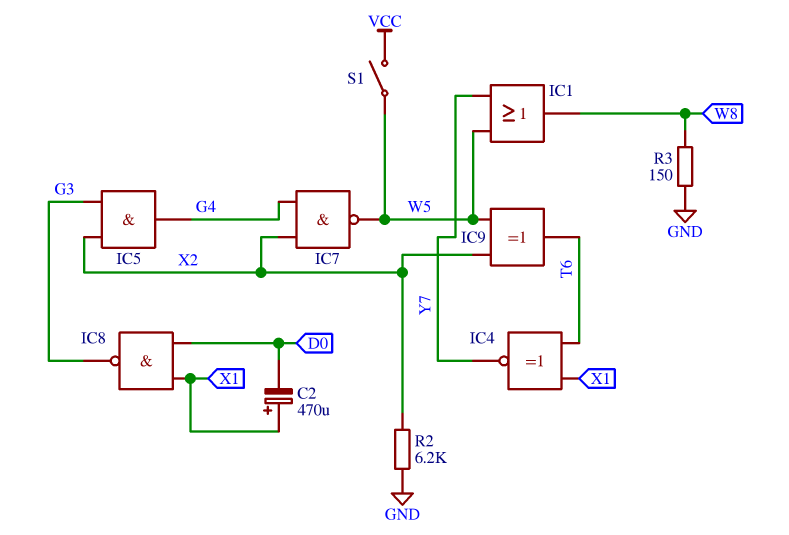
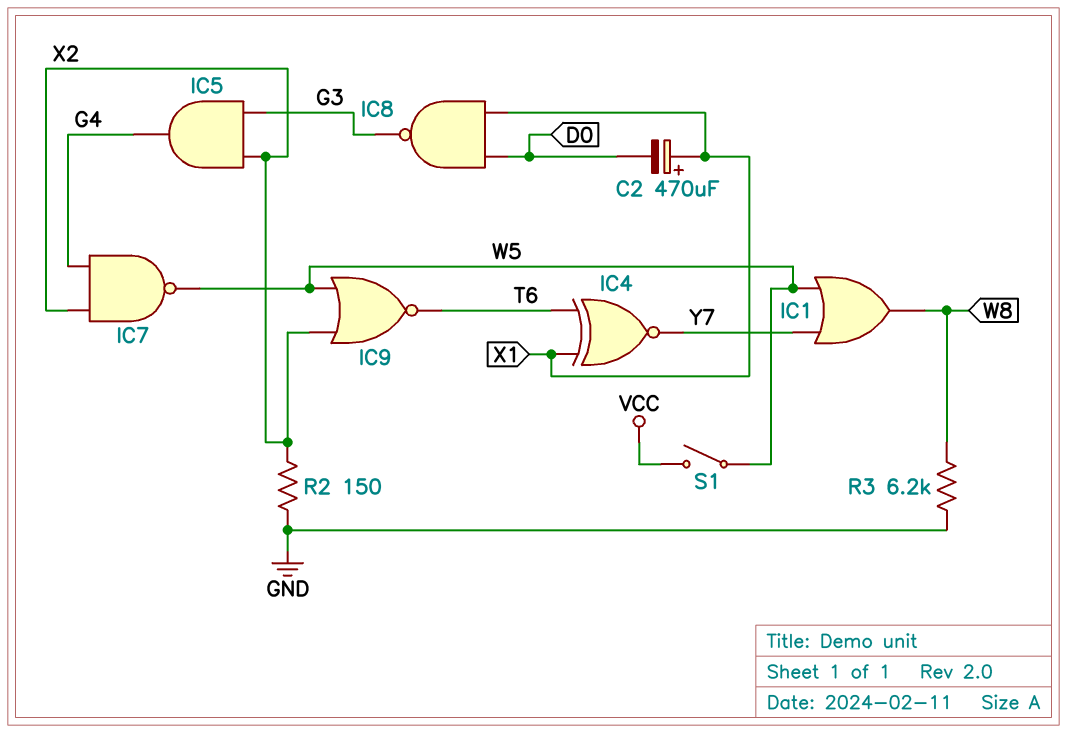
IC9: XOR (in W5, in X2, out T6) -> NOR (in W5, in X2, out T6)
R2: 6.2k (GND, X2) -> 150 (GND, X2)
R3: 150 (GND, W8) -> 6.2k (GND, W8)

